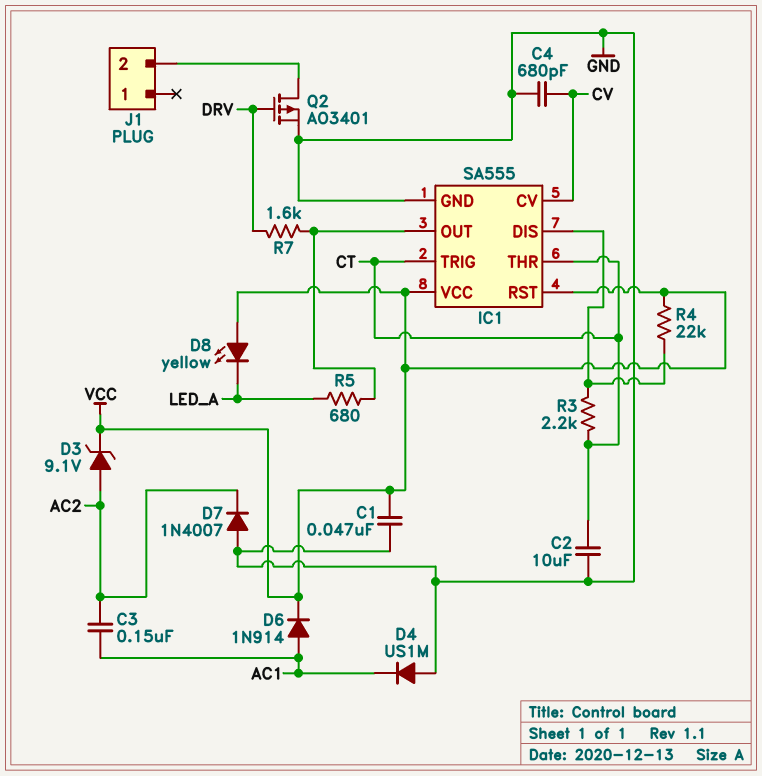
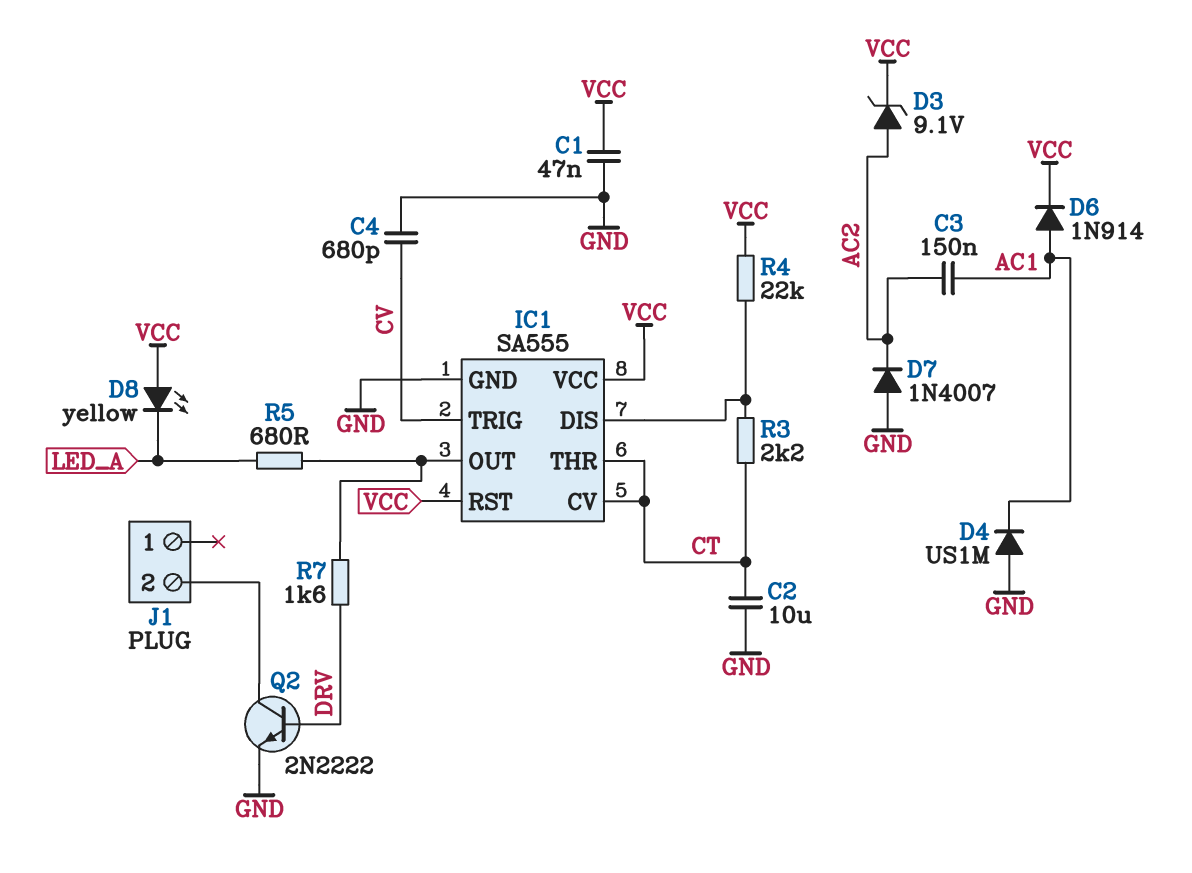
IC1 pin CV: CV -> CT
IC1 pin TRIG: CT -> CV
Q2: PMOS AO3401 (G DRV, D J1/2, S GND) -> NPN 2N2222 (B DRV, C J1/2, E GND)

